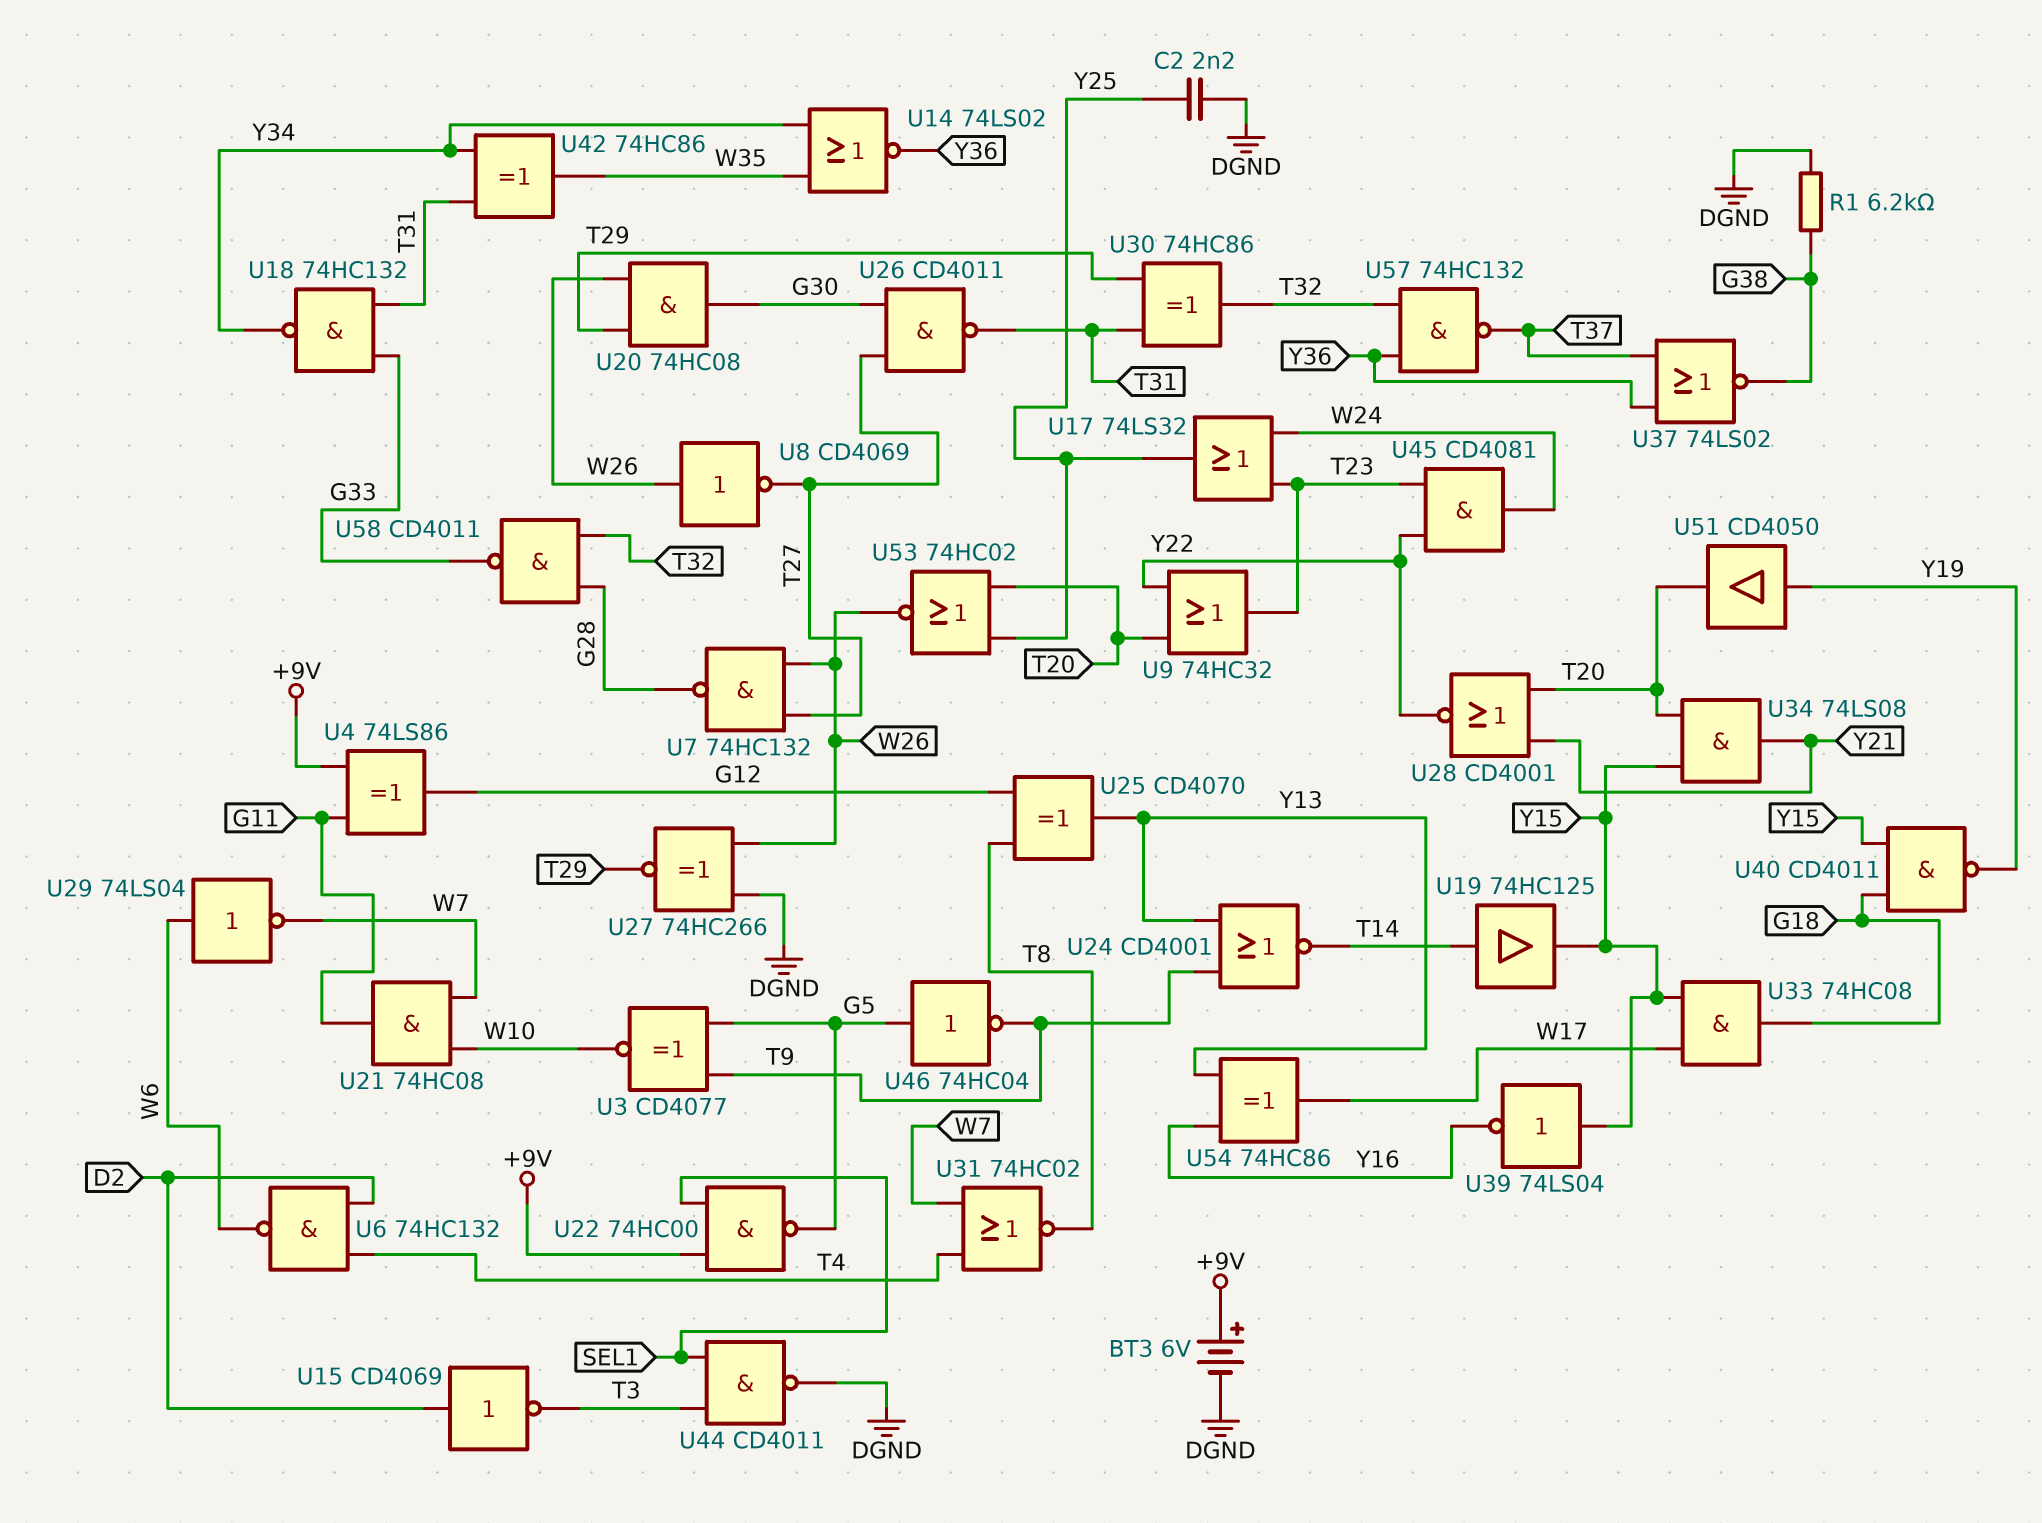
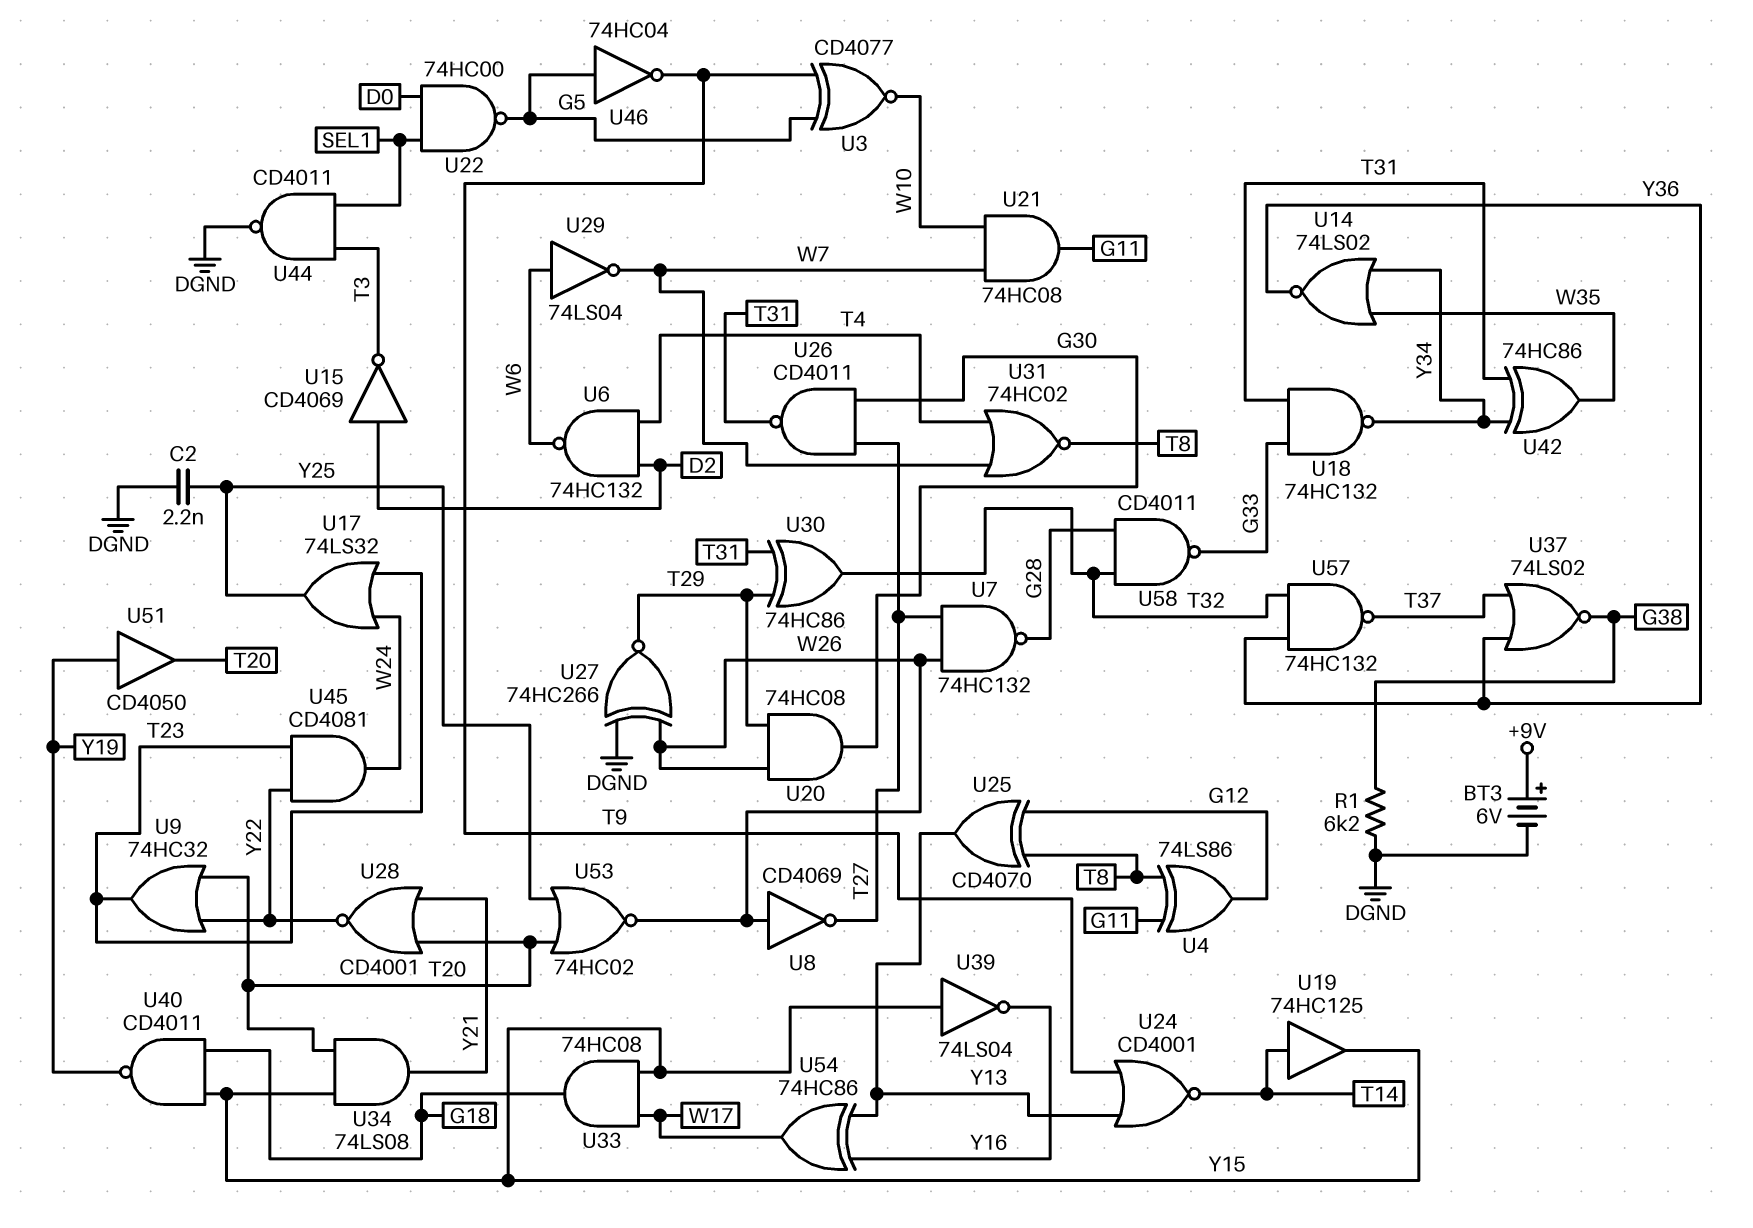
U4: XOR 74LS86 (in +9V, in G11, out G12) -> XOR 74LS86 (in G11, in T8, out G12)
U22: NAND 74HC00 (in +9V, in SEL1, out G5) -> NAND 74HC00 (in D0, in SEL1, out G5)

